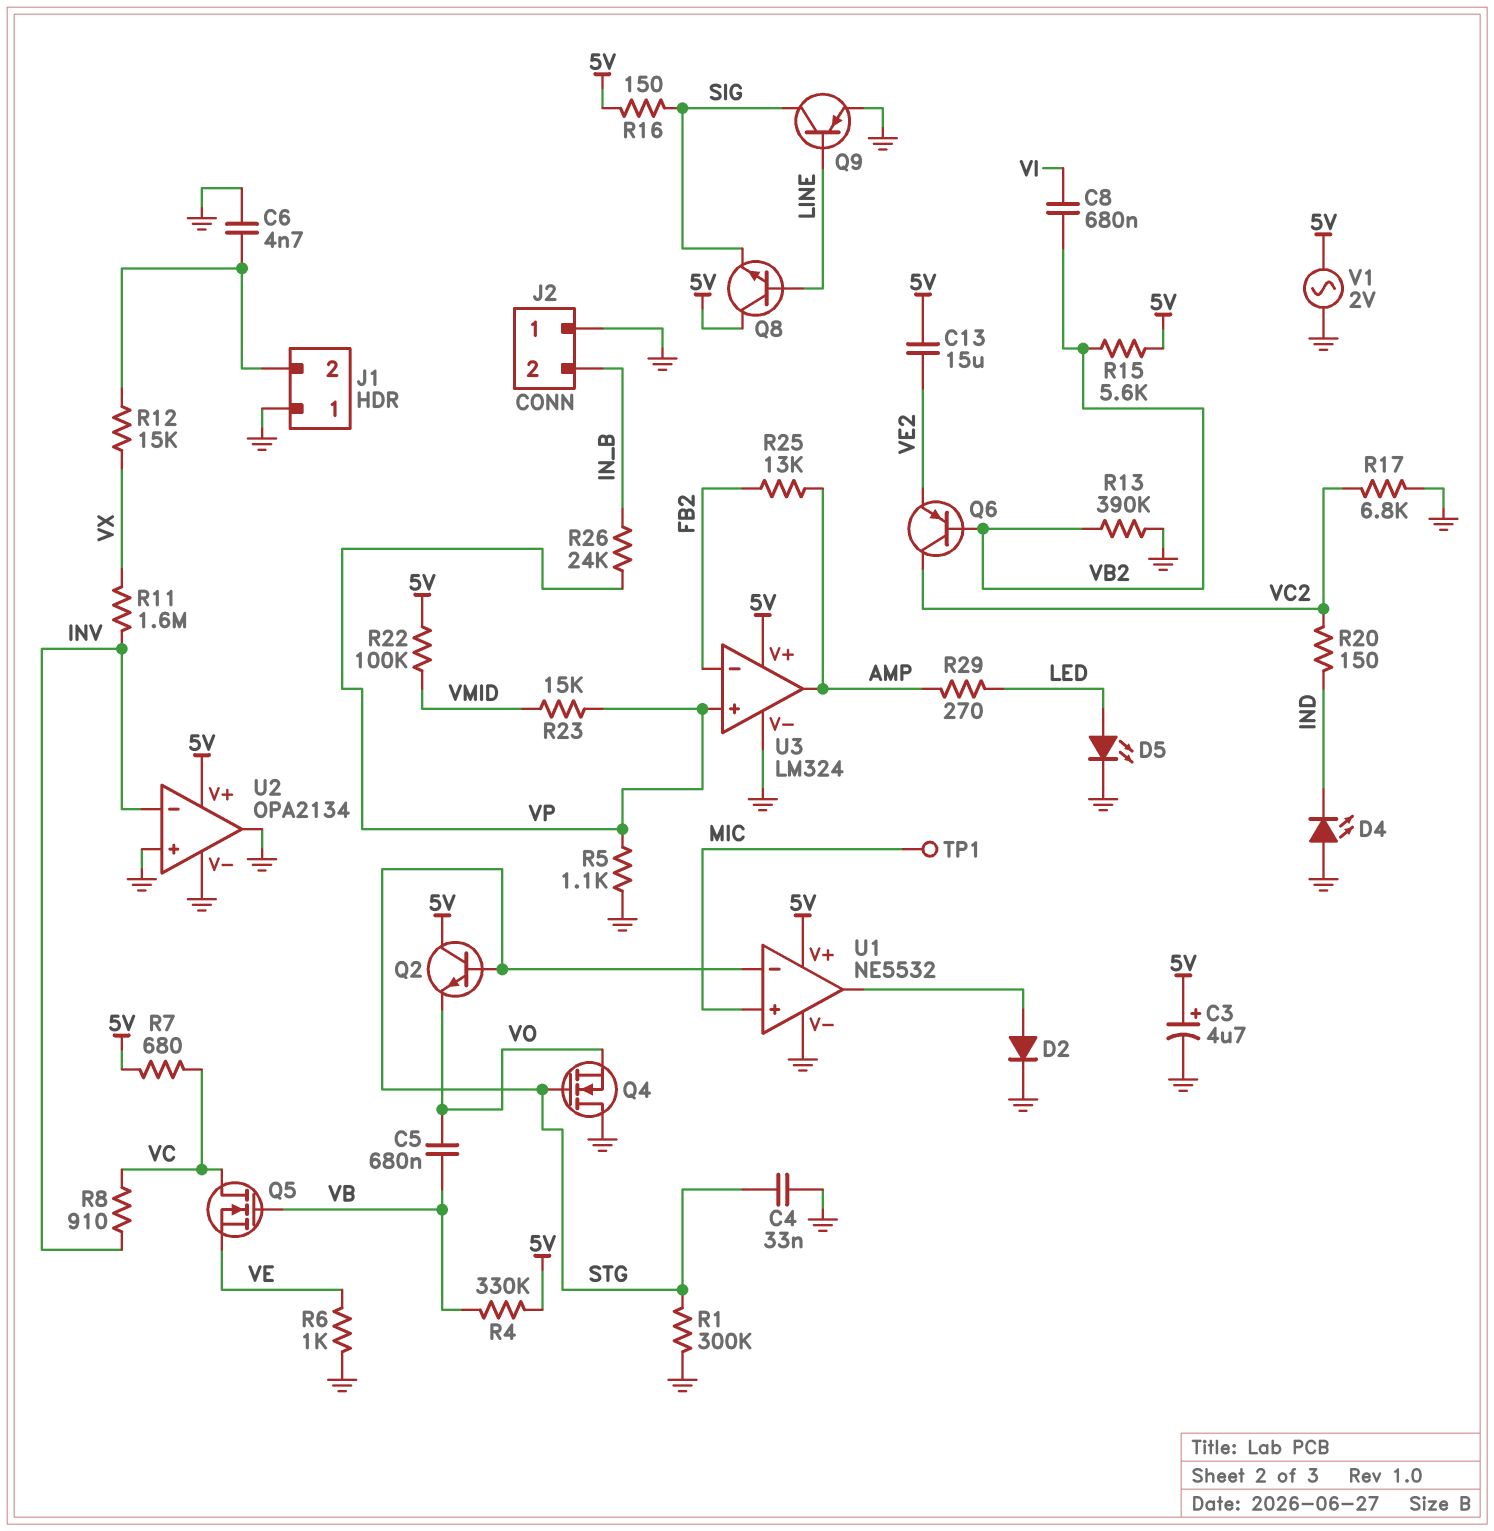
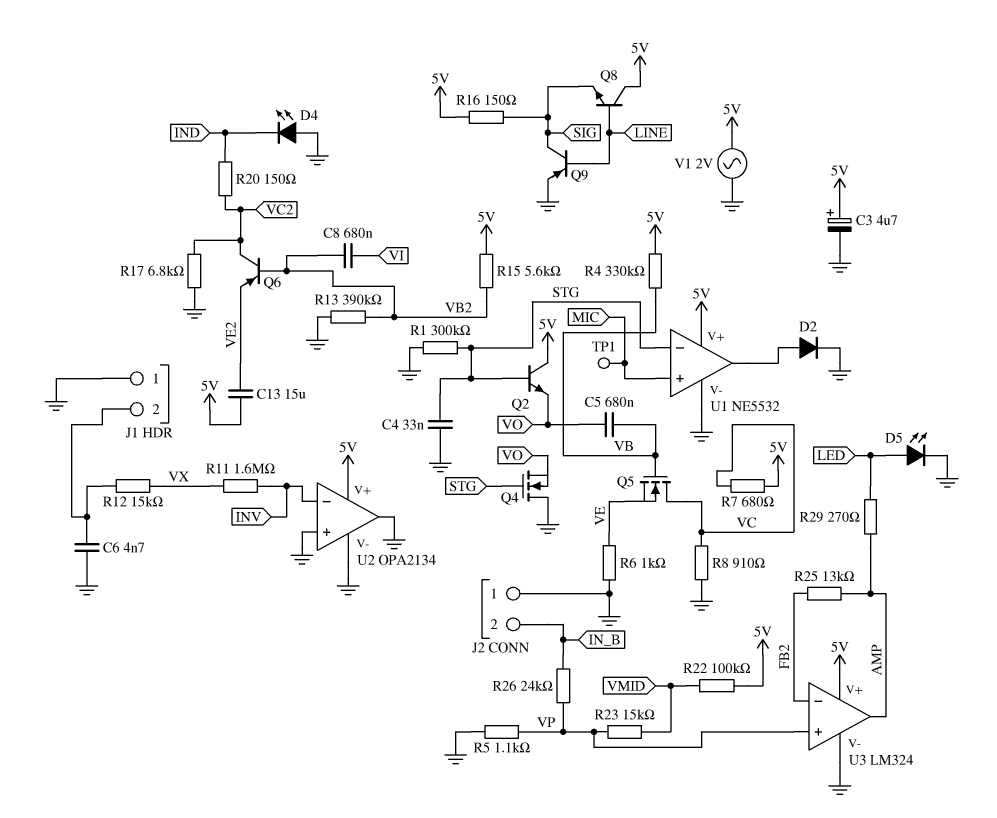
R8: 910 (INV, VC) -> 910 (GND, VC)

